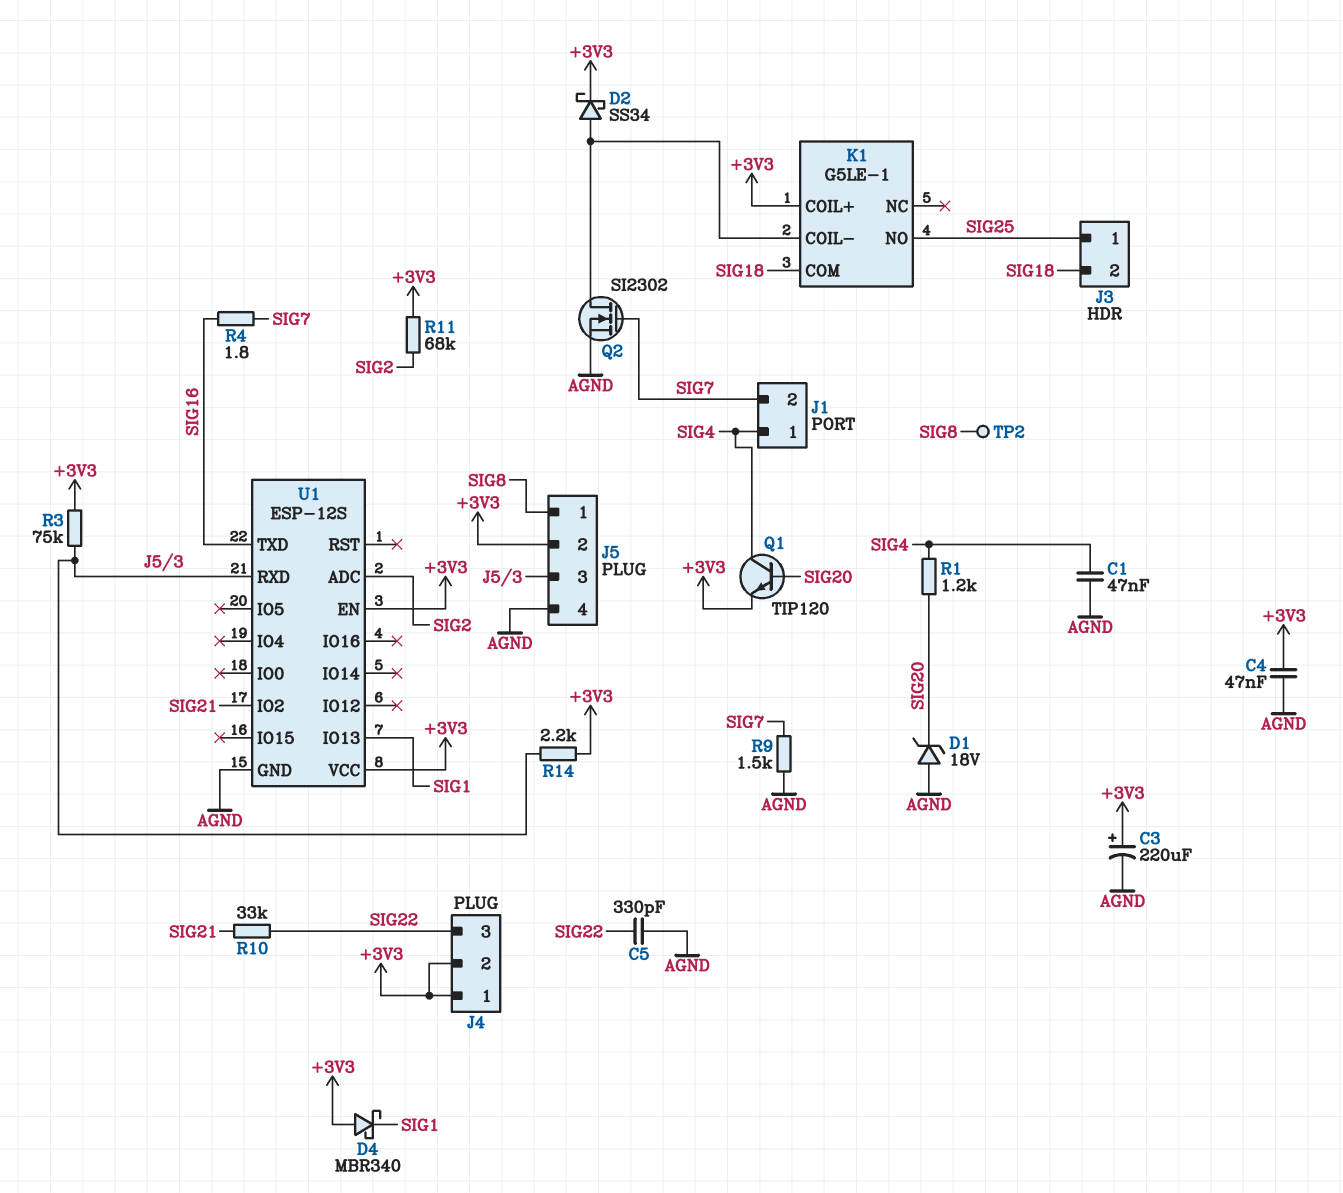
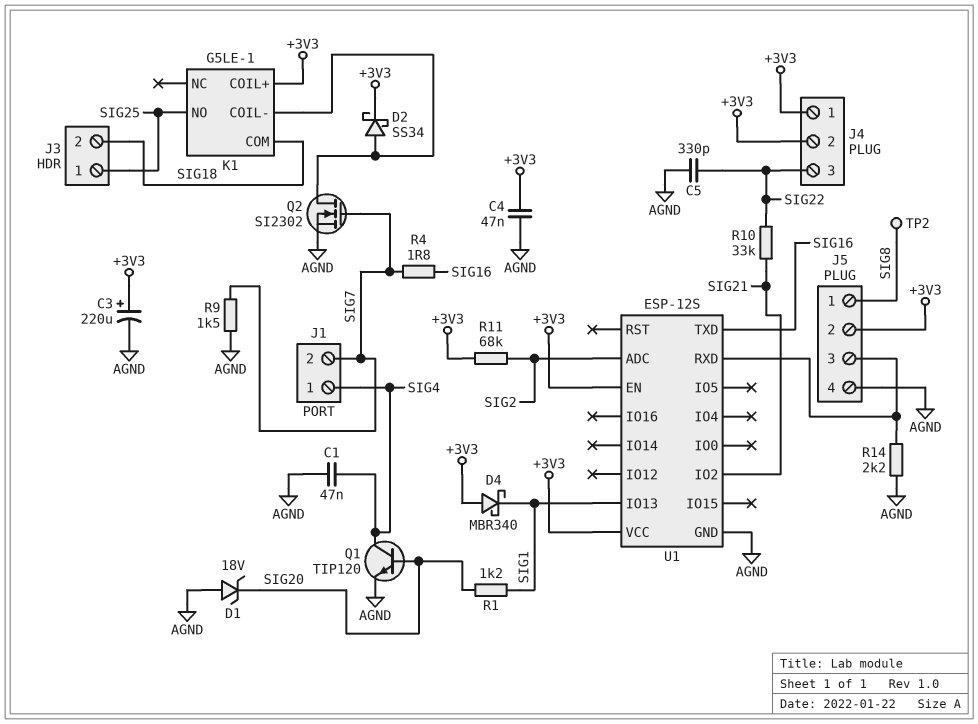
Q1: NPN TIP120 (B SIG20, C SIG4, E +3V3) -> NPN TIP120 (B SIG20, C SIG4, E AGND)
R1: 1.2k (SIG4, SIG20) -> 1.2k (SIG1, SIG20)
R3: 75k (+3V3, J5/3) -> none
R14: 2.2k (+3V3, J5/3) -> 2.2k (AGND, J5/3)

